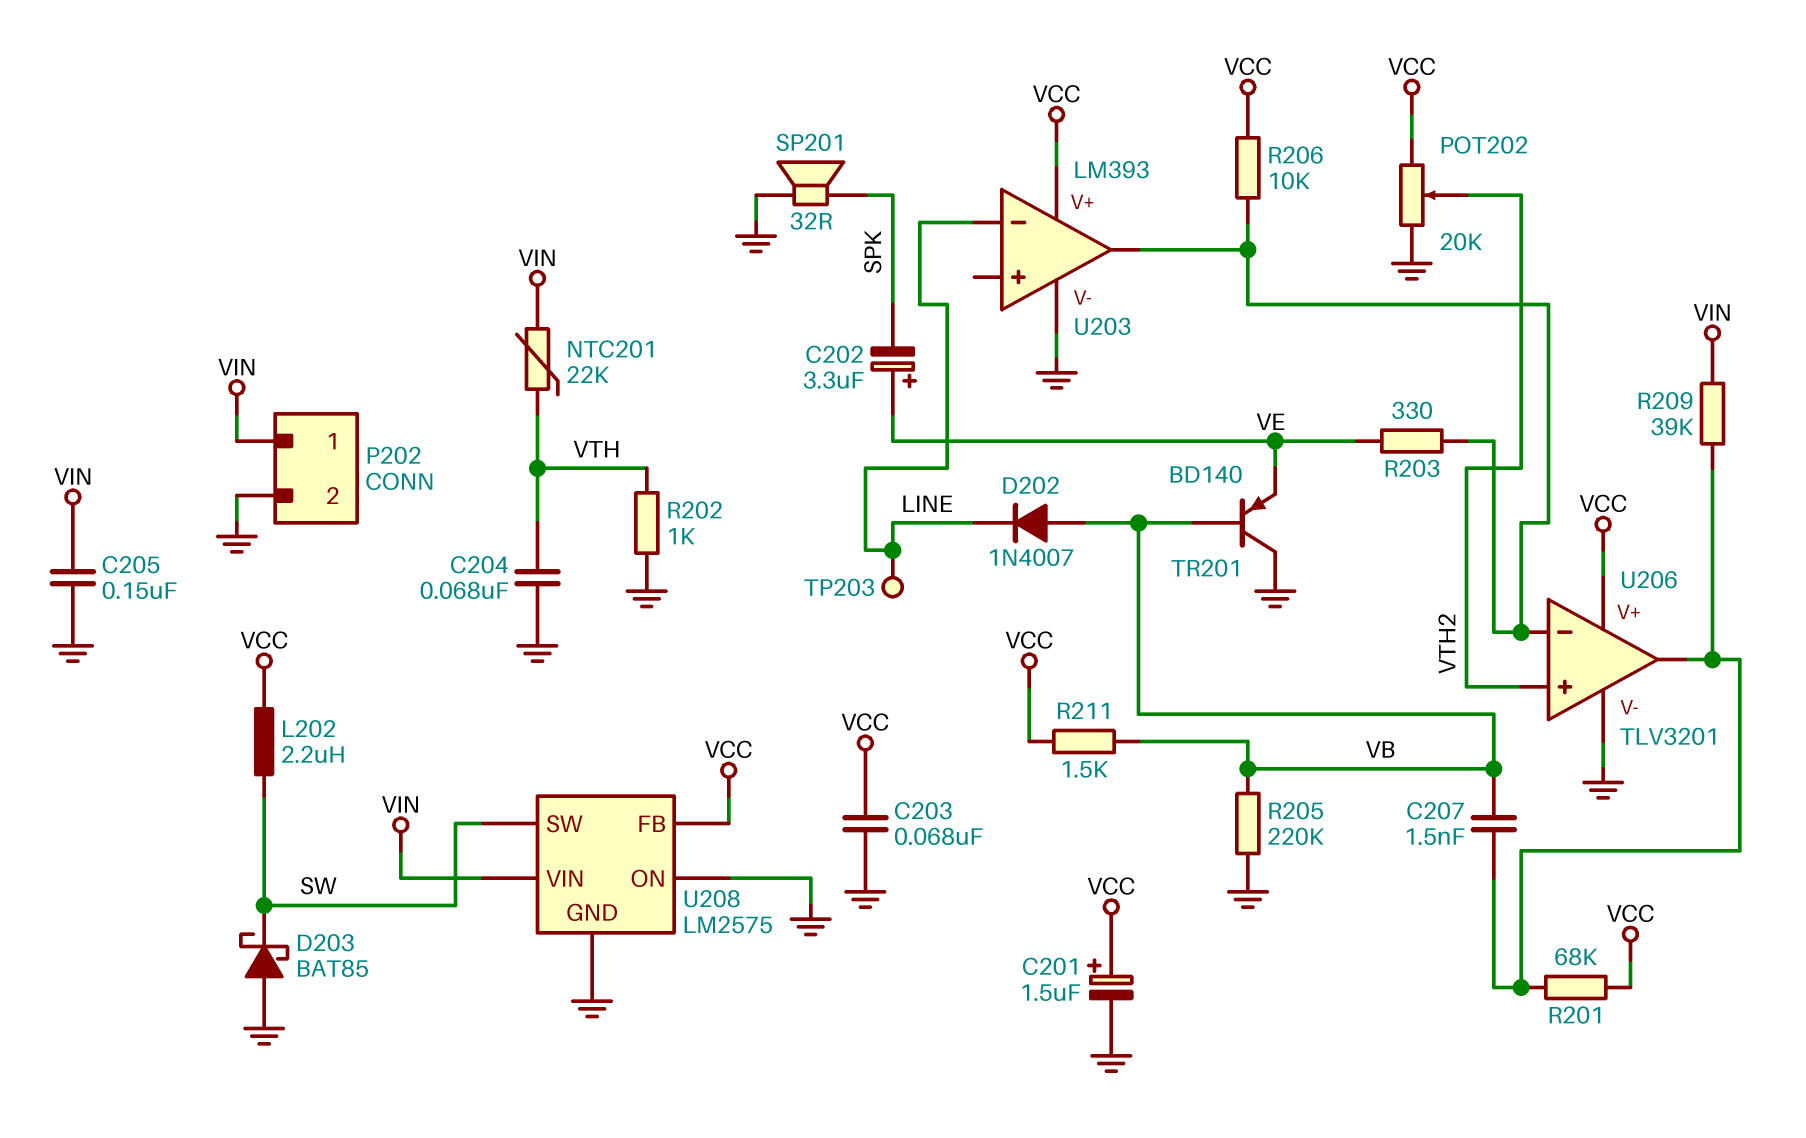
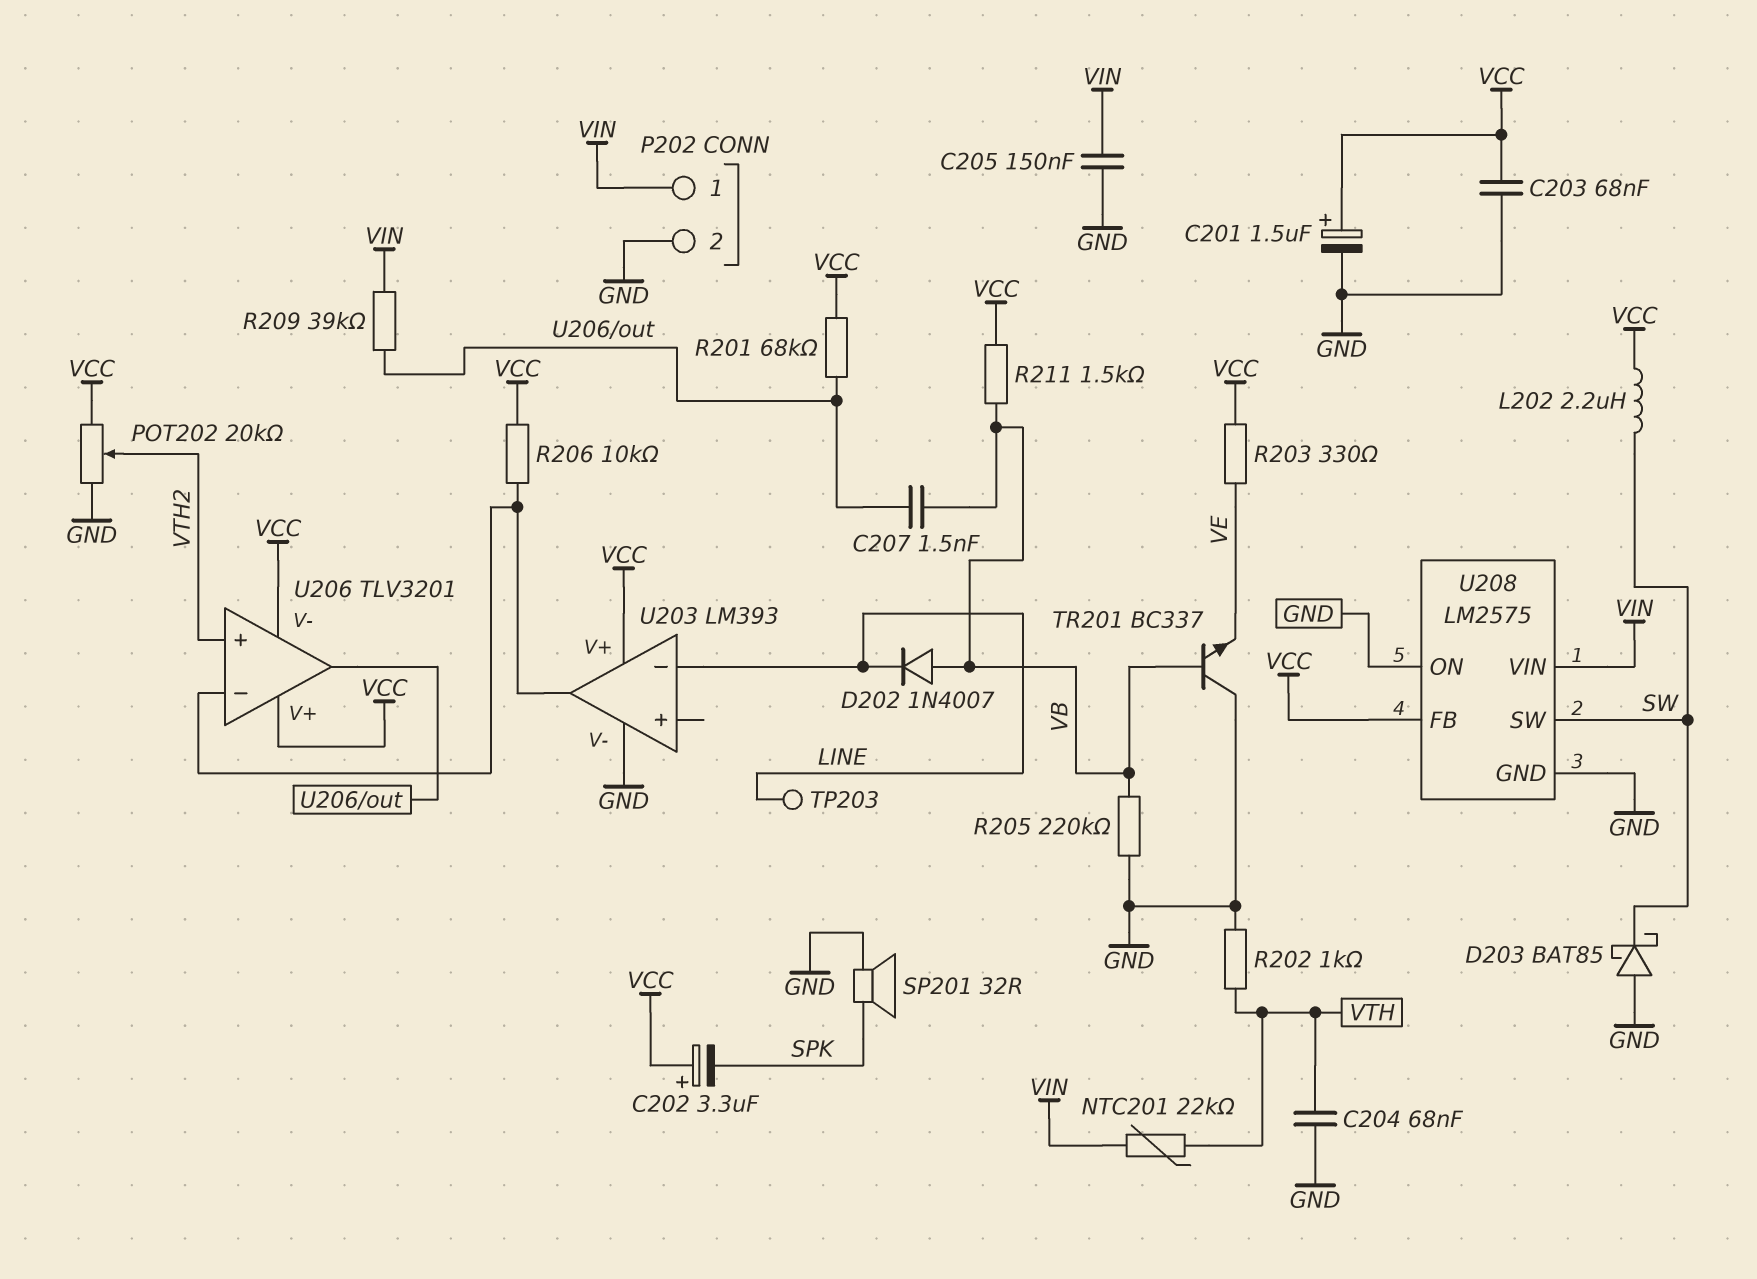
C202: 3.3uF (plus VE, minus SPK) -> 3.3uF (plus VCC, minus SPK)
R203: 330 (U203/out, VE) -> 330 (VCC, VE)
TR201: PNP BD140 (B VB, C GND, E VE) -> NPN BC337 (B VB, C GND, E VE)
U206 pin V-: GND -> VCC

